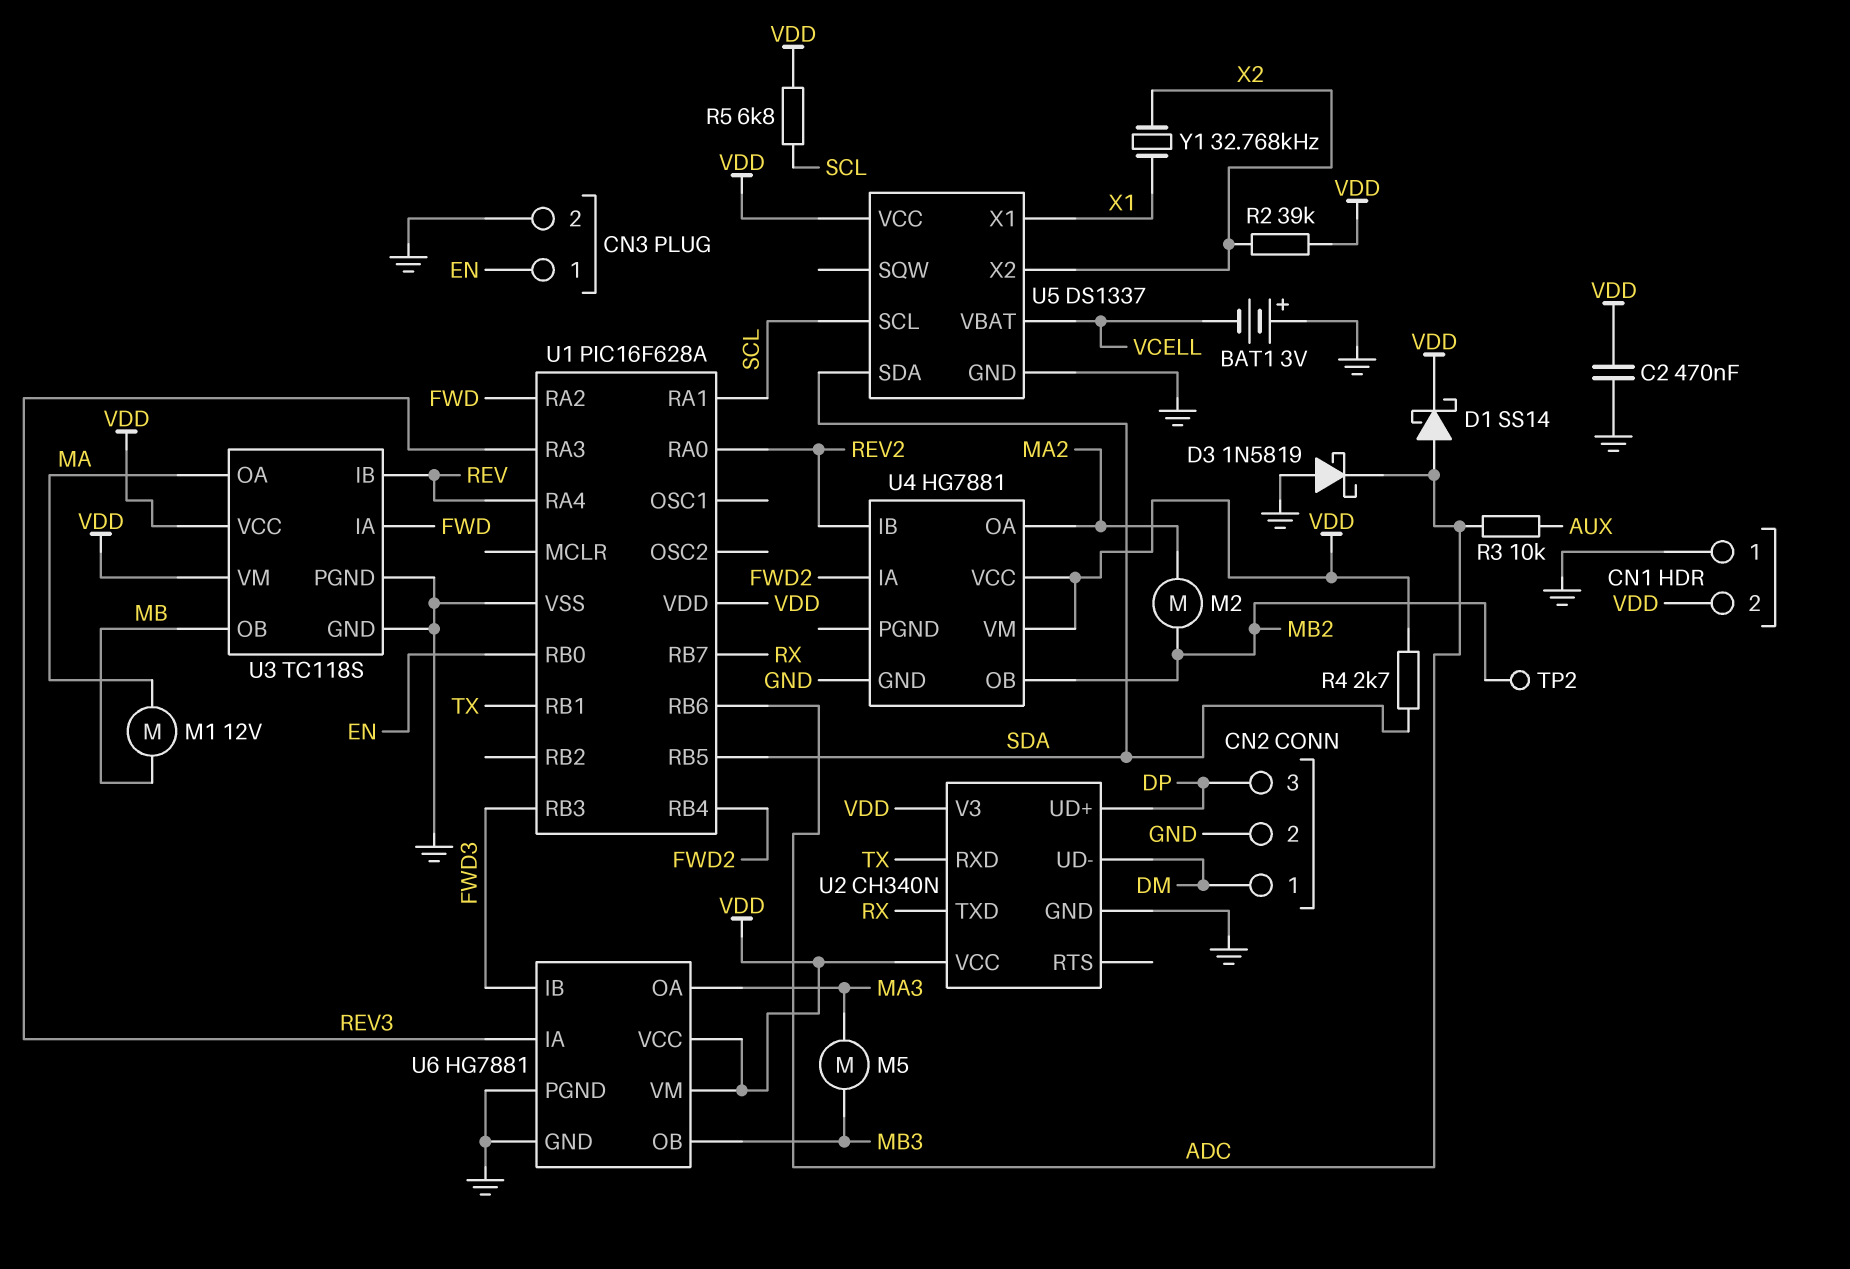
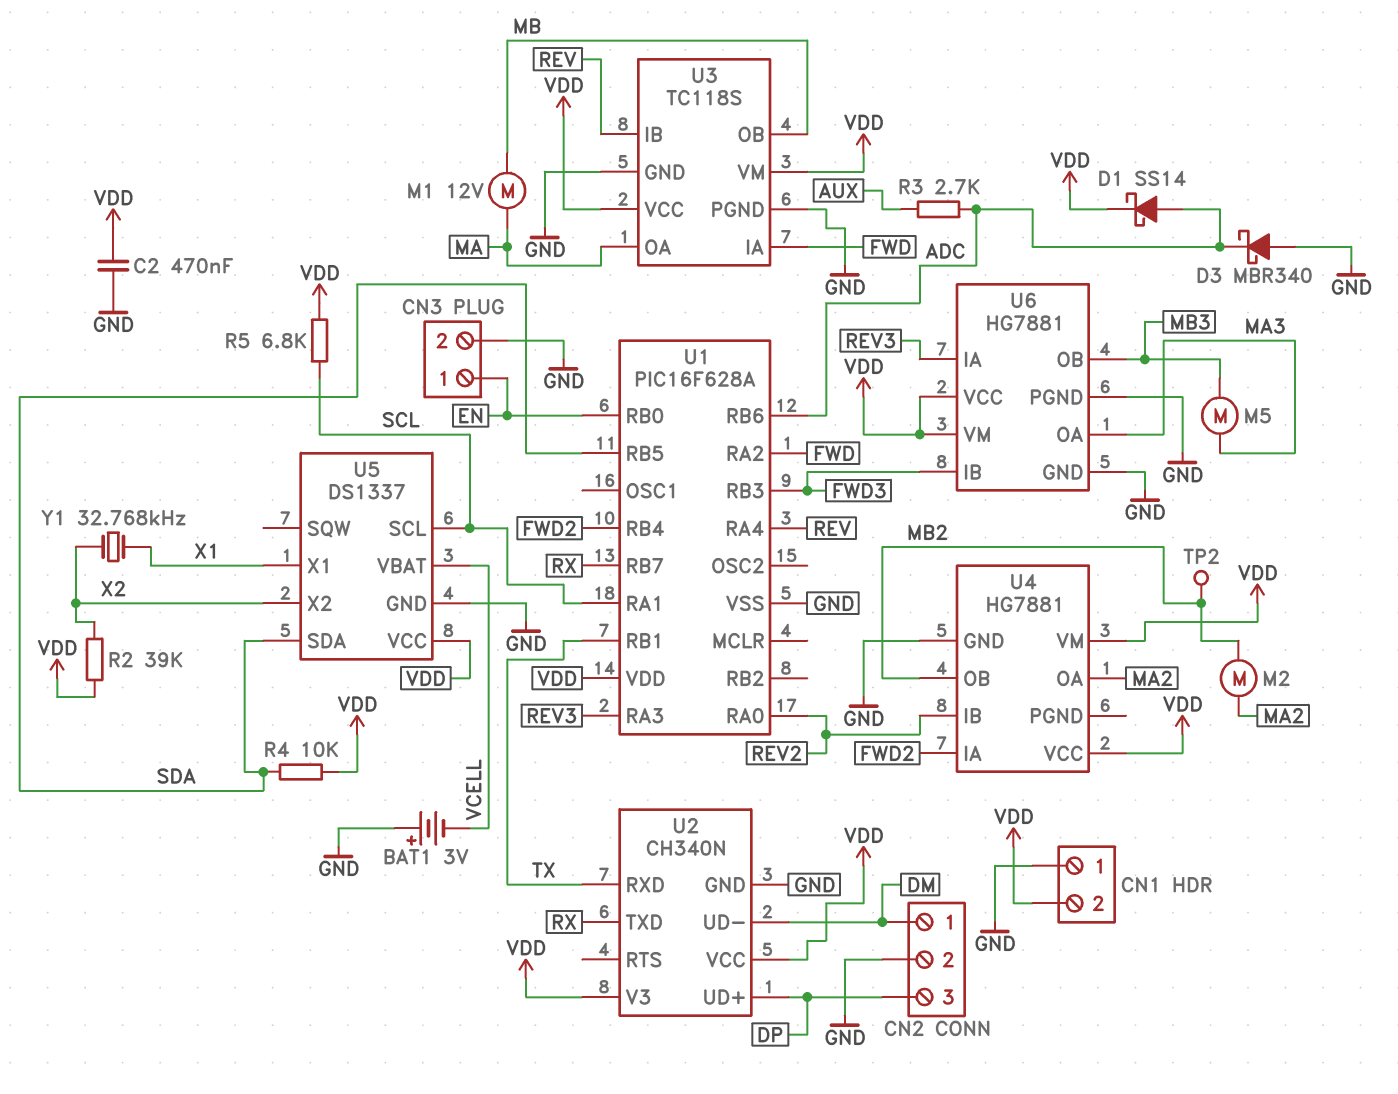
D3: schottky 1N5819 (A GND, K ADC) -> schottky MBR340 (A GND, K ADC)
R3: 10k (ADC, AUX) -> 2.7k (ADC, AUX)
R4: 2.7k (SDA, VDD) -> 10k (SDA, VDD)

